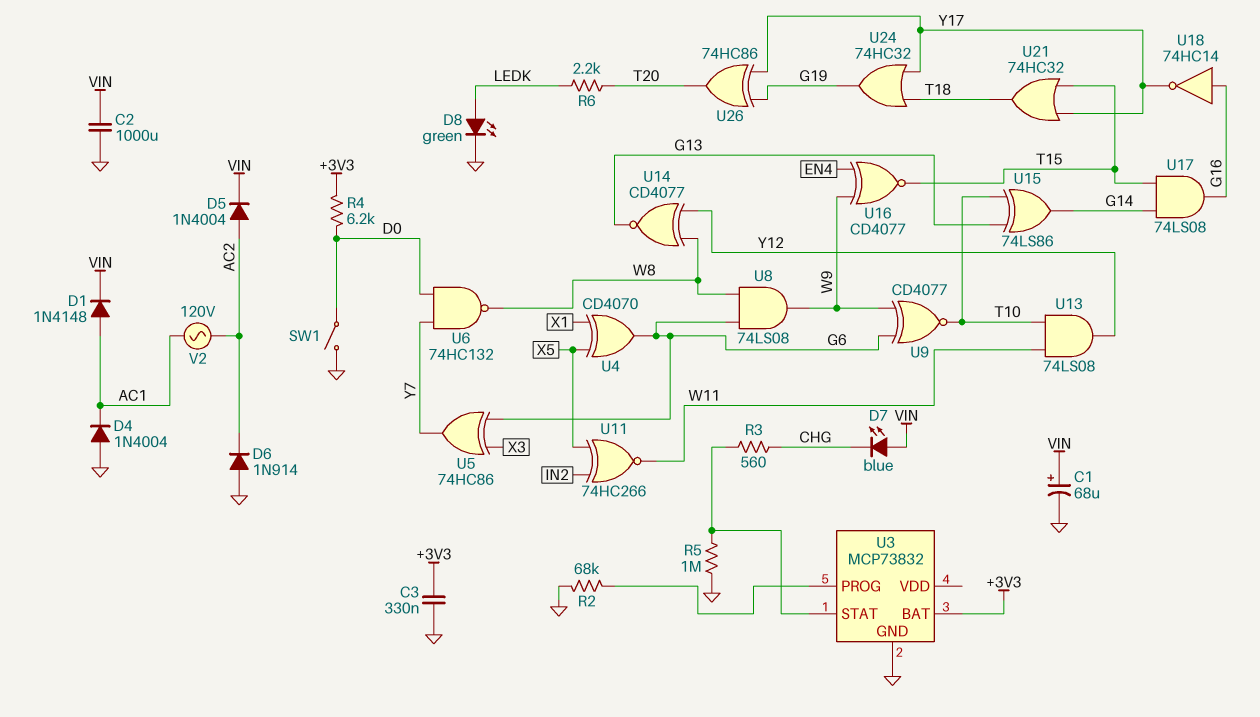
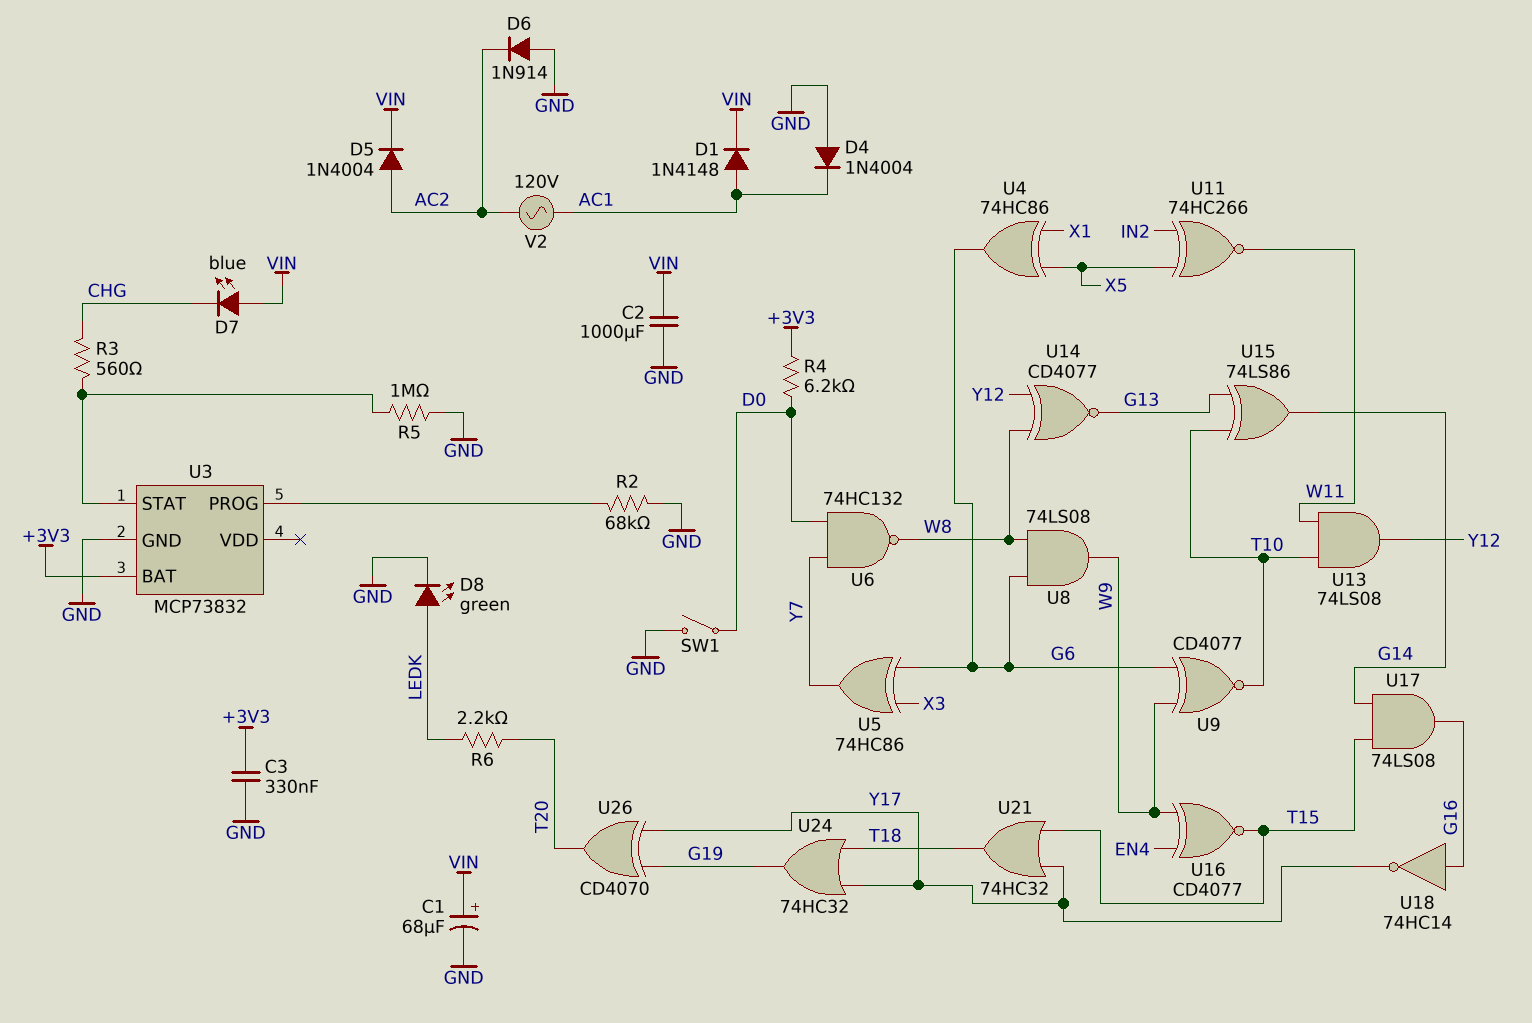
U4: XOR CD4070 (in X1, in X5, out G6) -> XOR 74HC86 (in X1, in X5, out G6)
U26: XOR 74HC86 (in G19, in Y17, out T20) -> XOR CD4070 (in G19, in Y17, out T20)

